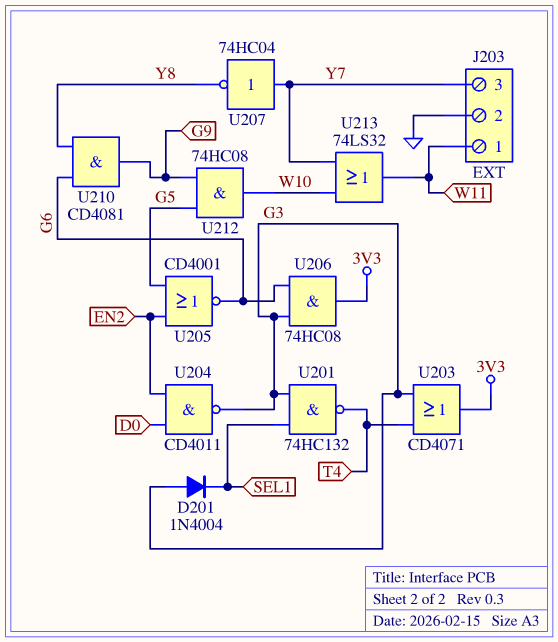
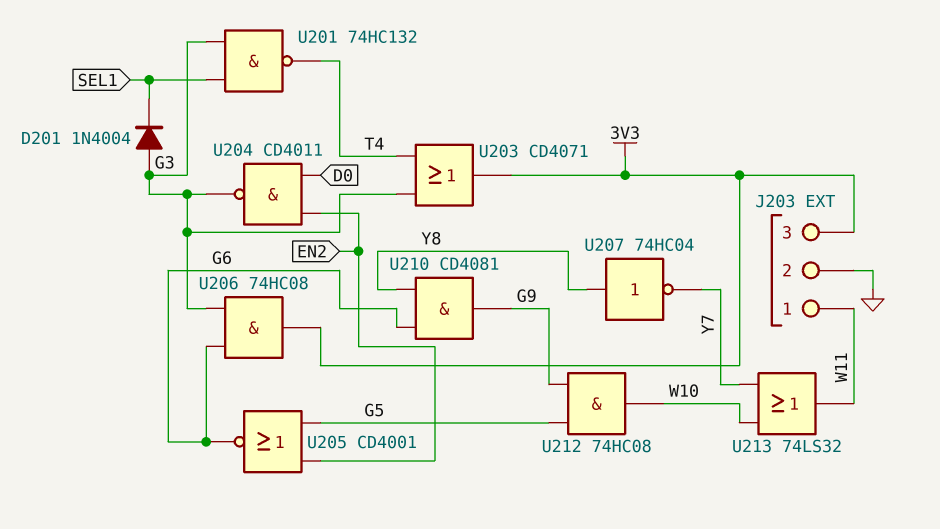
J203 pin 3: Y7 -> 3V3
U207: NOT 74HC04 (in Y7, out Y8) -> NOT 74HC04 (in Y8, out Y7)

